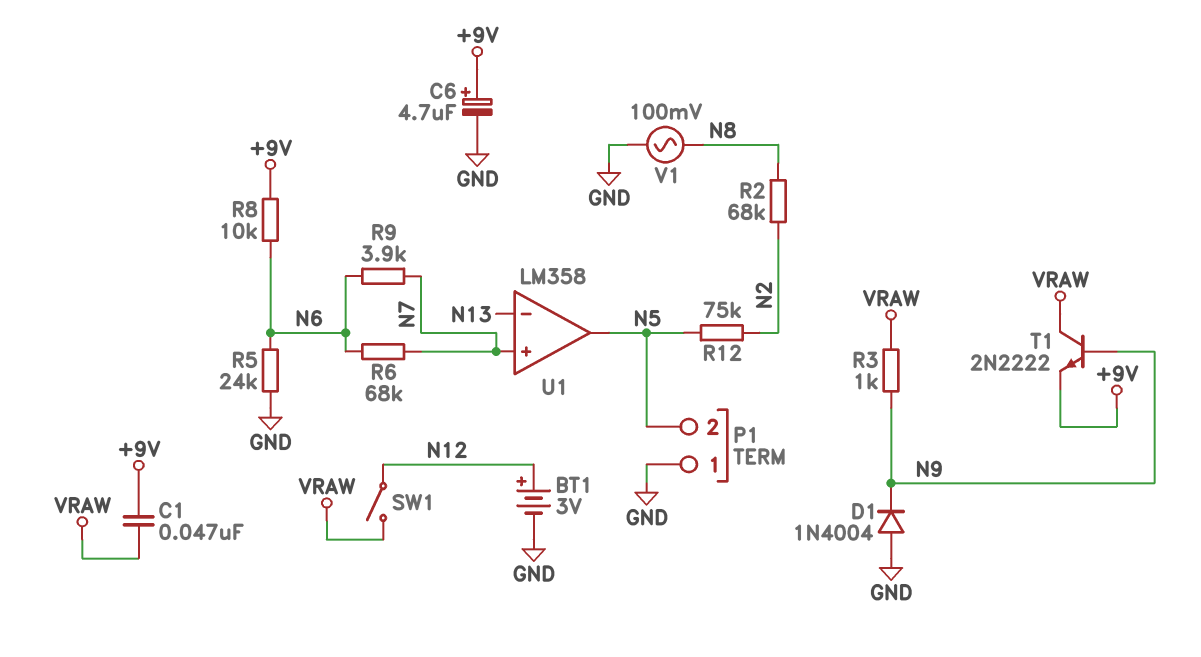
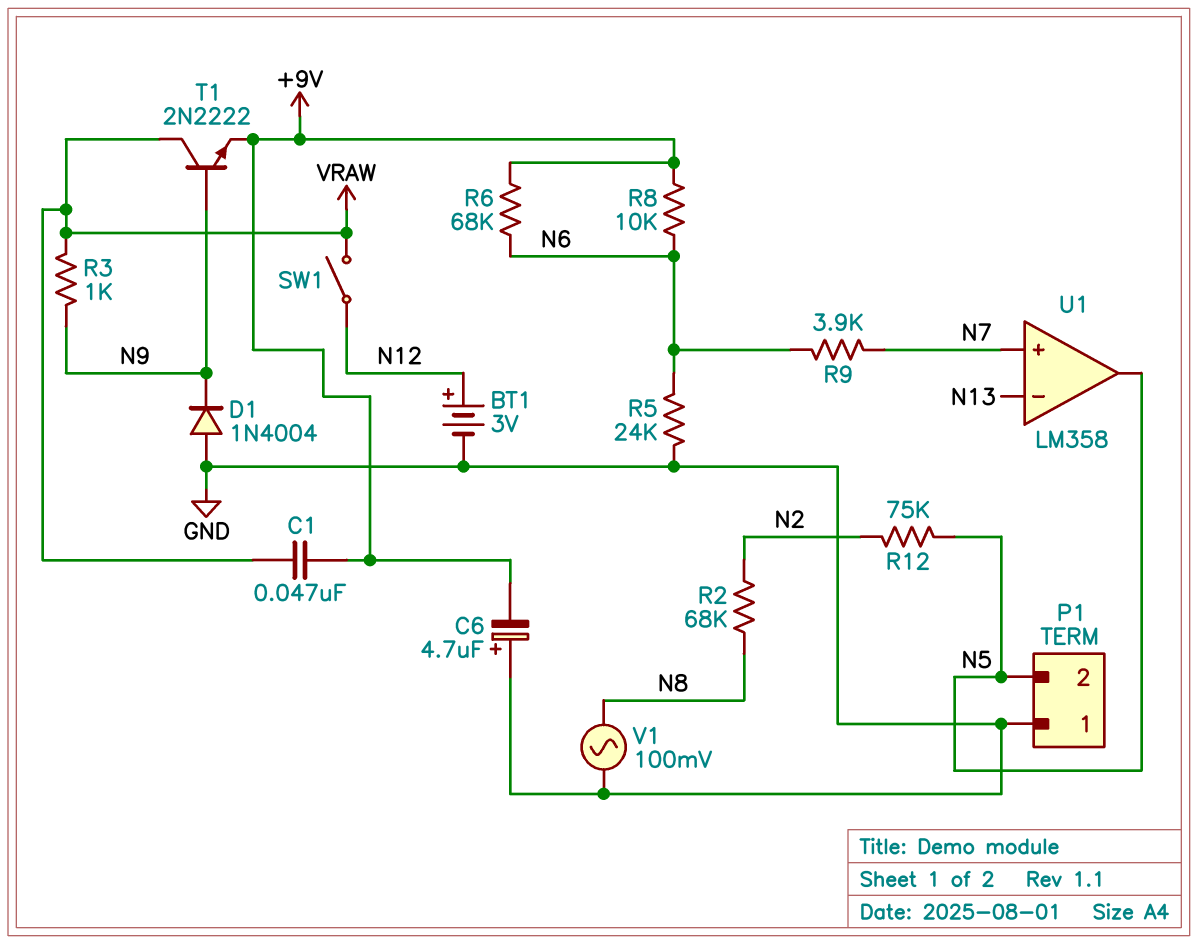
C6: 4.7uF (plus +9V, minus GND) -> 4.7uF (plus GND, minus +9V)
R6: 68k (N6, N7) -> 68k (+9V, N6)

